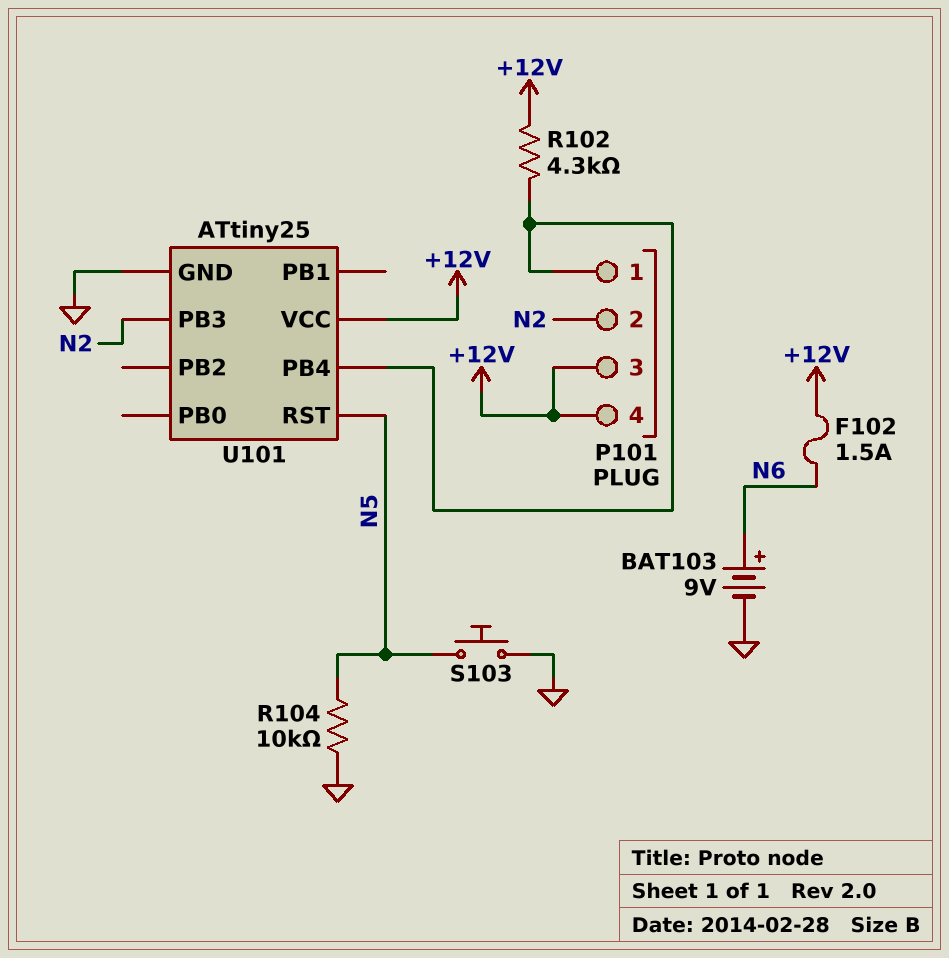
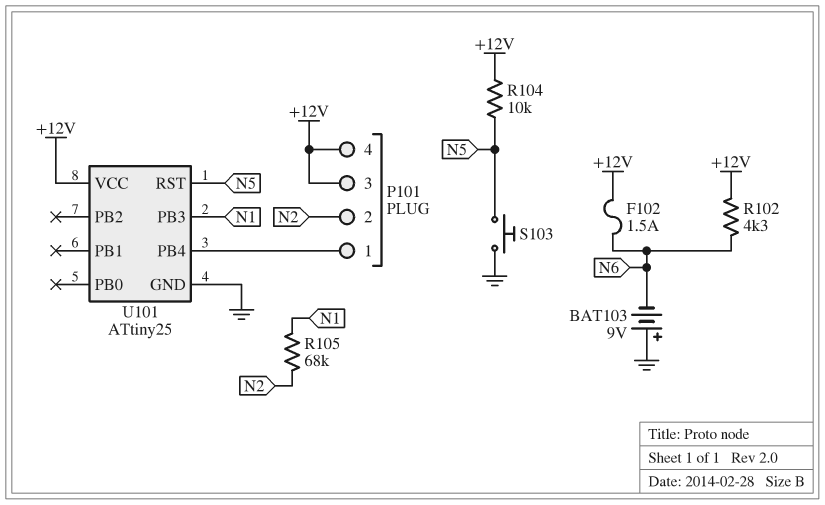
BAT103: 9V (plus N6, minus GND) -> 9V (plus GND, minus N6)
R102: 4.3k (+12V, P101/1) -> 4.3k (+12V, N6)
R104: 10k (GND, N5) -> 10k (+12V, N5)
R105: none -> 68k (N1, N2)
U101 pin PB3: N2 -> N1

